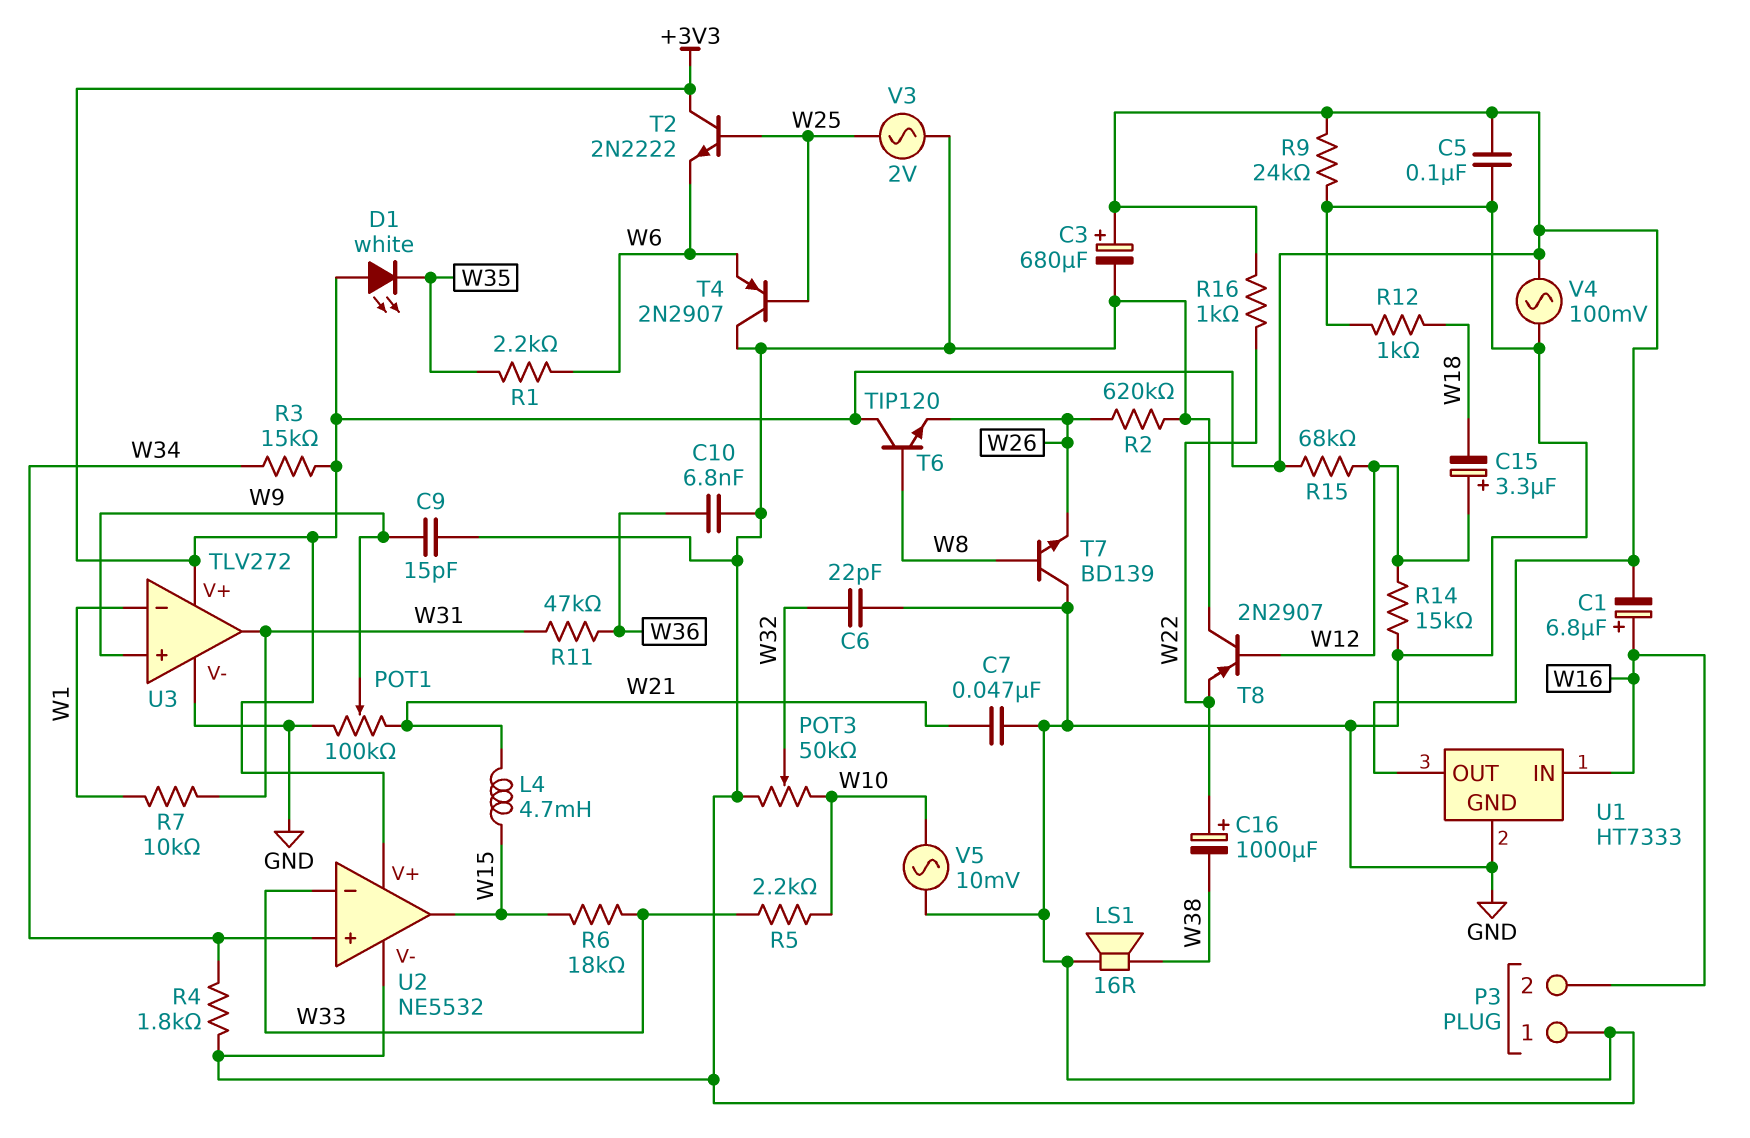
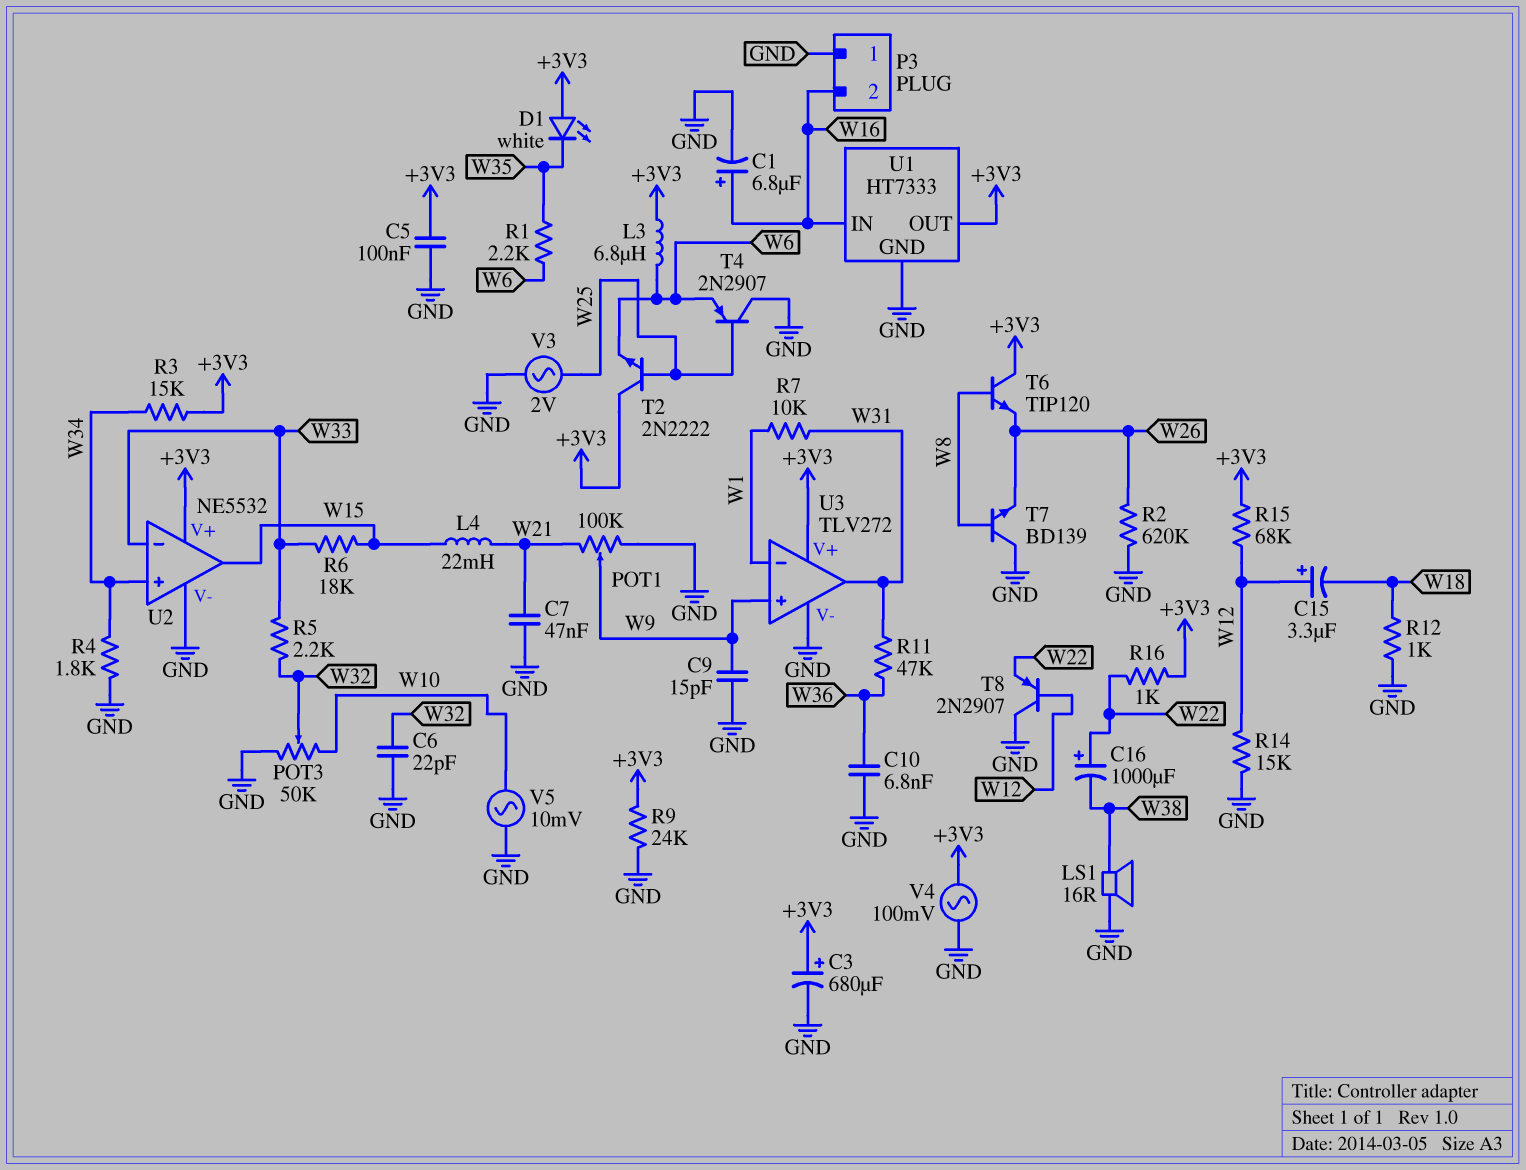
C1: 6.8uF (plus W16, minus +3V3) -> 6.8uF (plus W16, minus GND)
L3: none -> 6.8uH (+3V3, W6)
L4: 4.7mH (W15, W21) -> 22mH (W15, W21)
R5: 2.2k (W10, W33) -> 2.2k (W32, W33)

